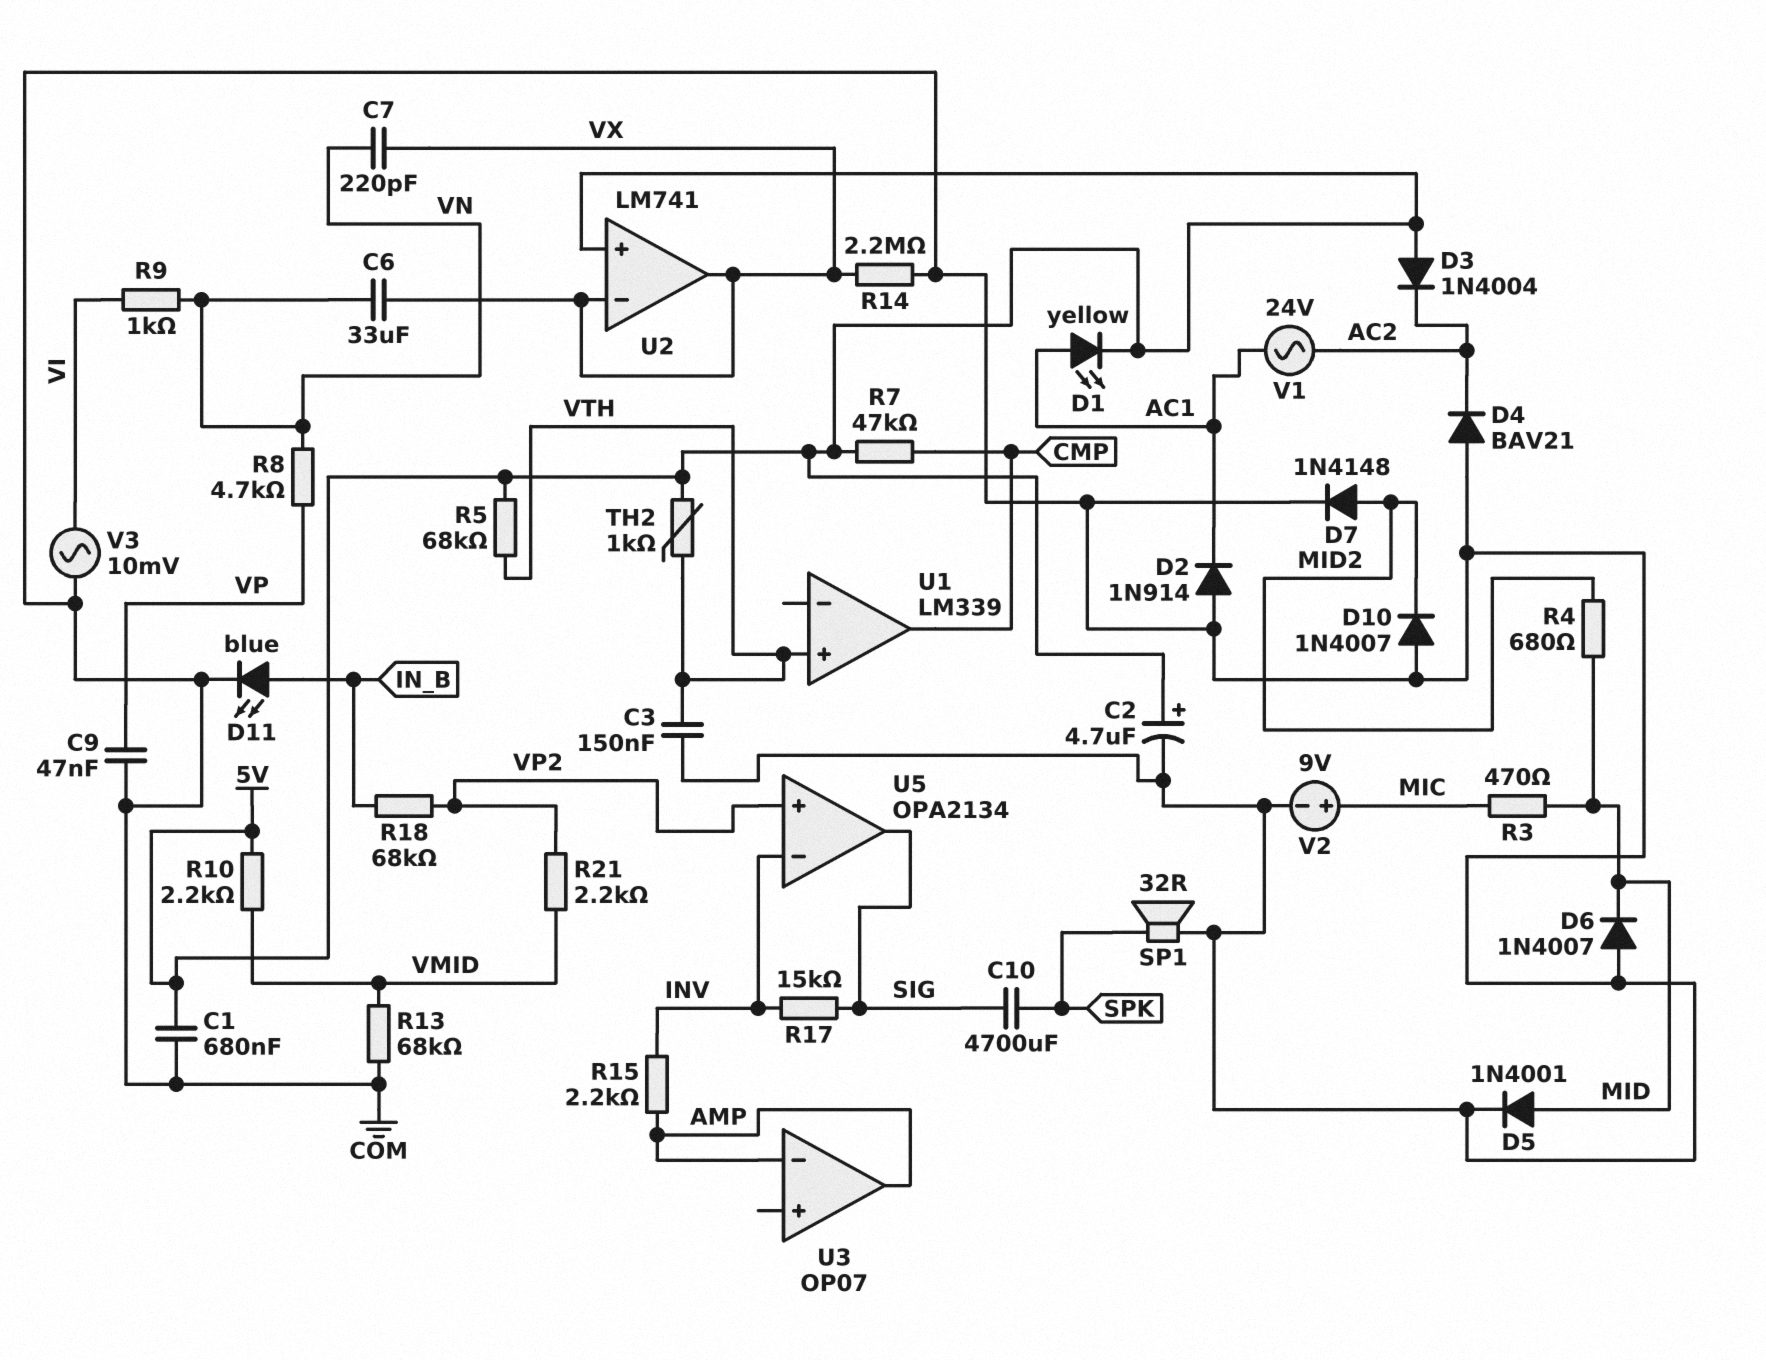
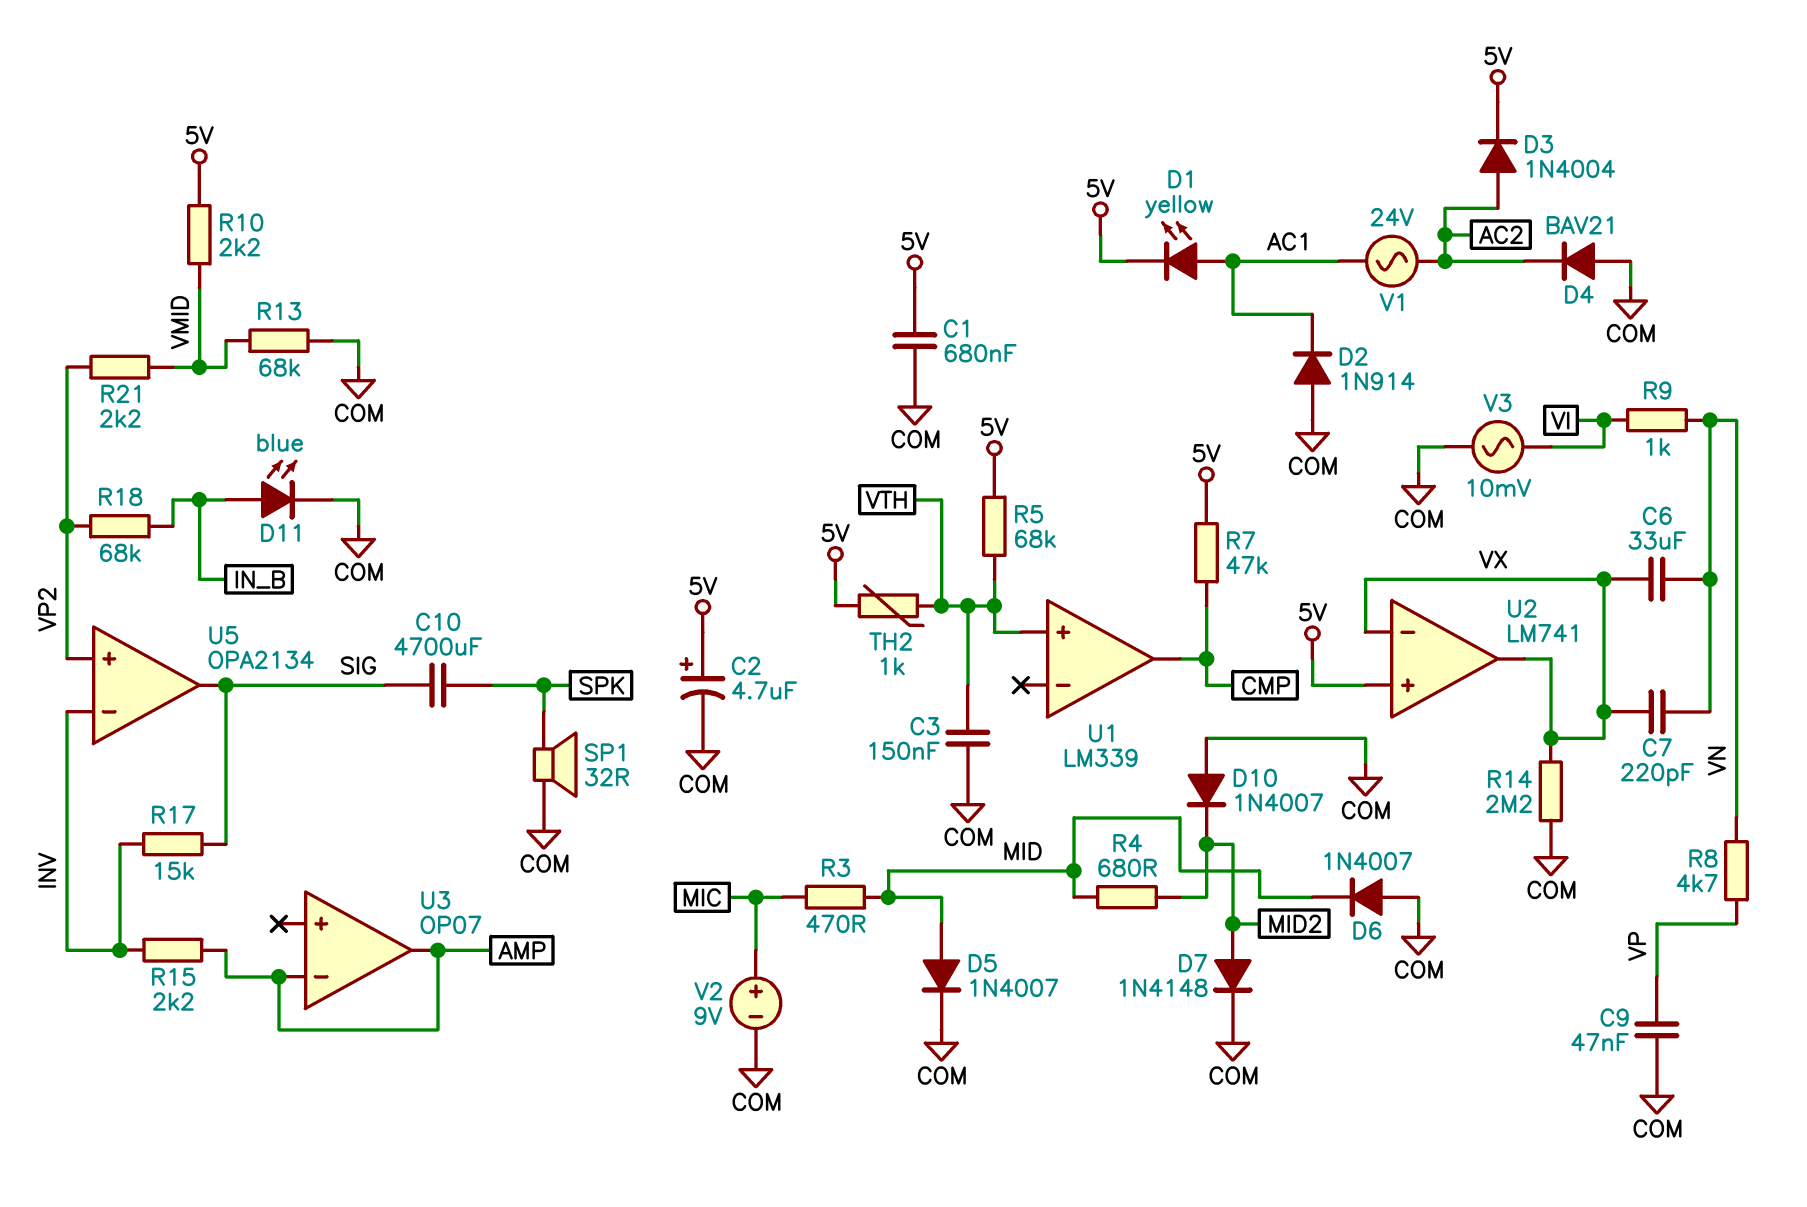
D3: diode 1N4004 (A 5V, K AC2) -> diode 1N4004 (A AC2, K 5V)
D5: diode 1N4001 (A MID, K COM) -> diode 1N4007 (A MID, K COM)

